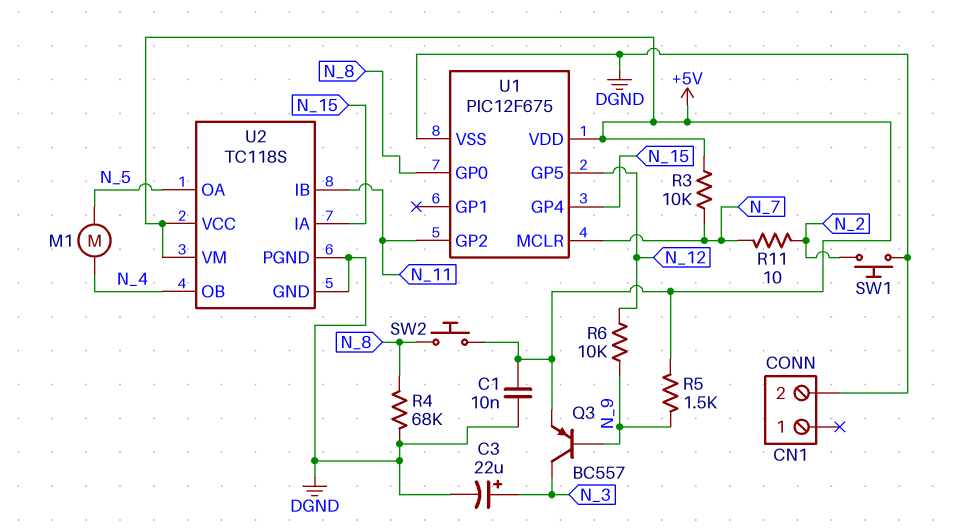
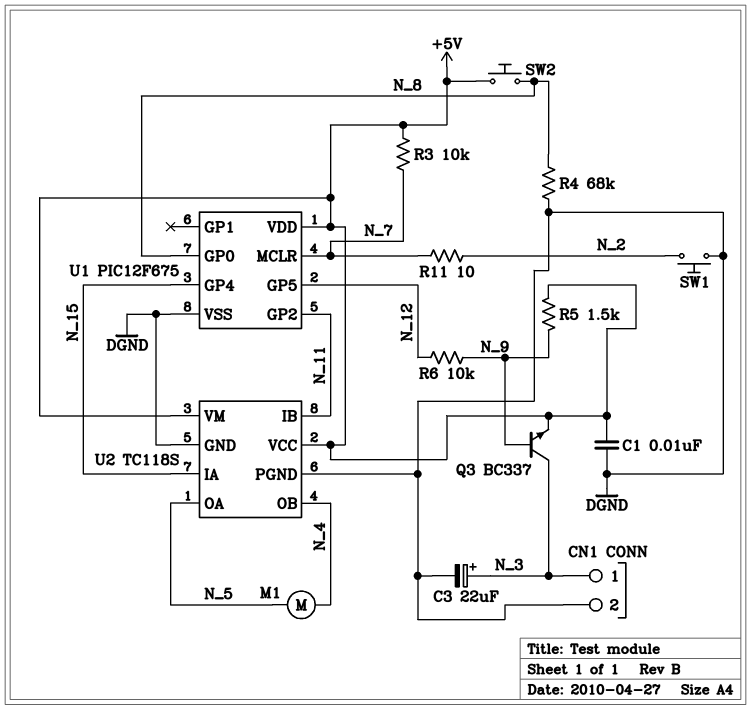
CN1 pin 1: none -> N_3
Q3: PNP BC557 (B N_9, C N_3, E +5V) -> NPN BC337 (B N_9, C N_3, E +5V)

